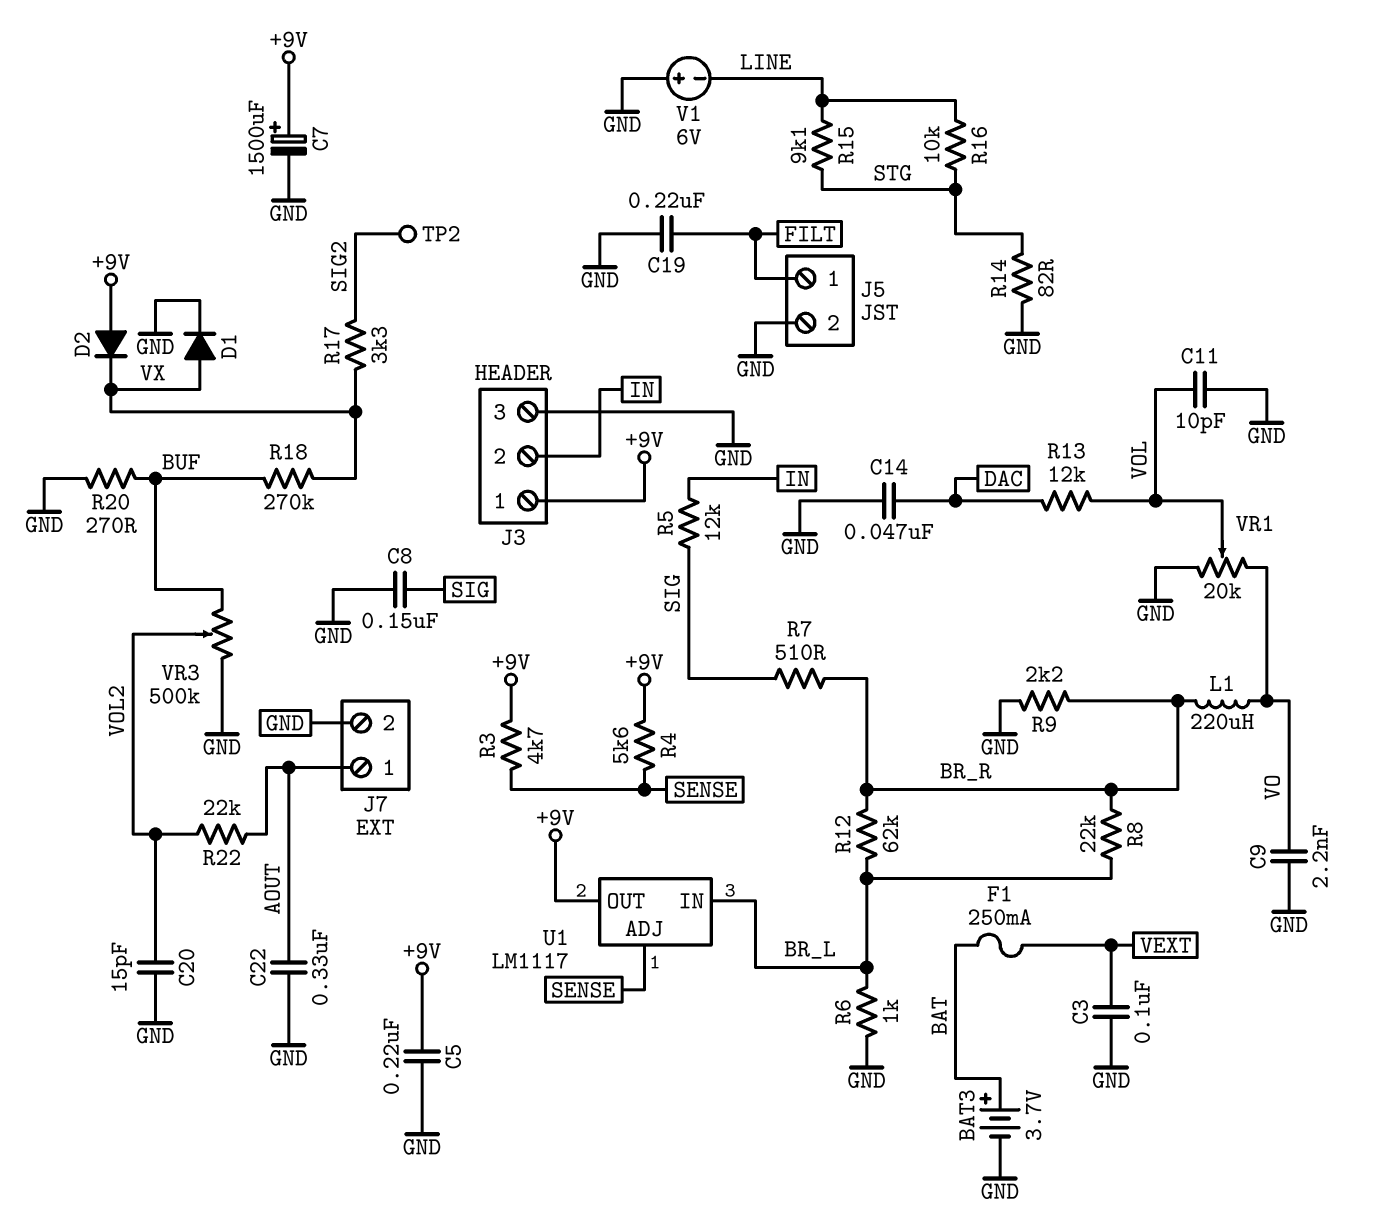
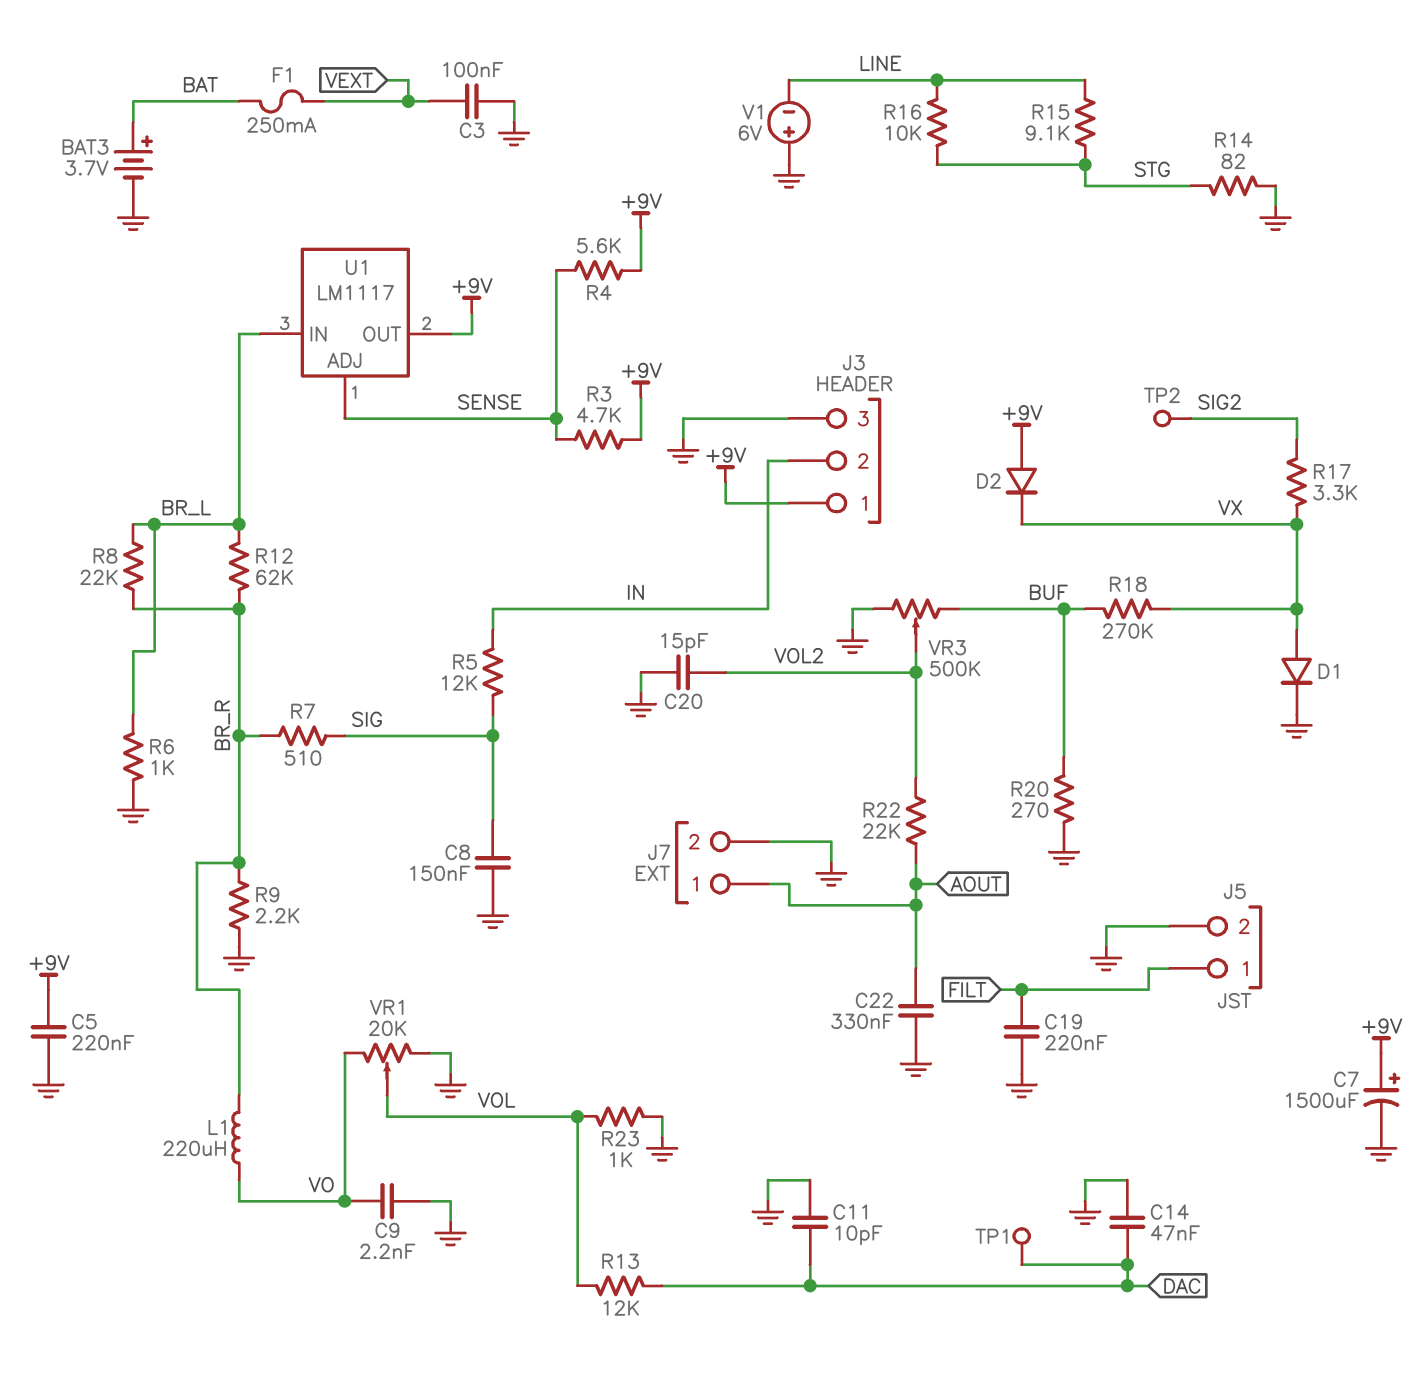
C11: 10pF (GND, VOL) -> 10pF (DAC, GND)
R23: none -> 1k (GND, VOL)
TP1: none -> test point (DAC)

